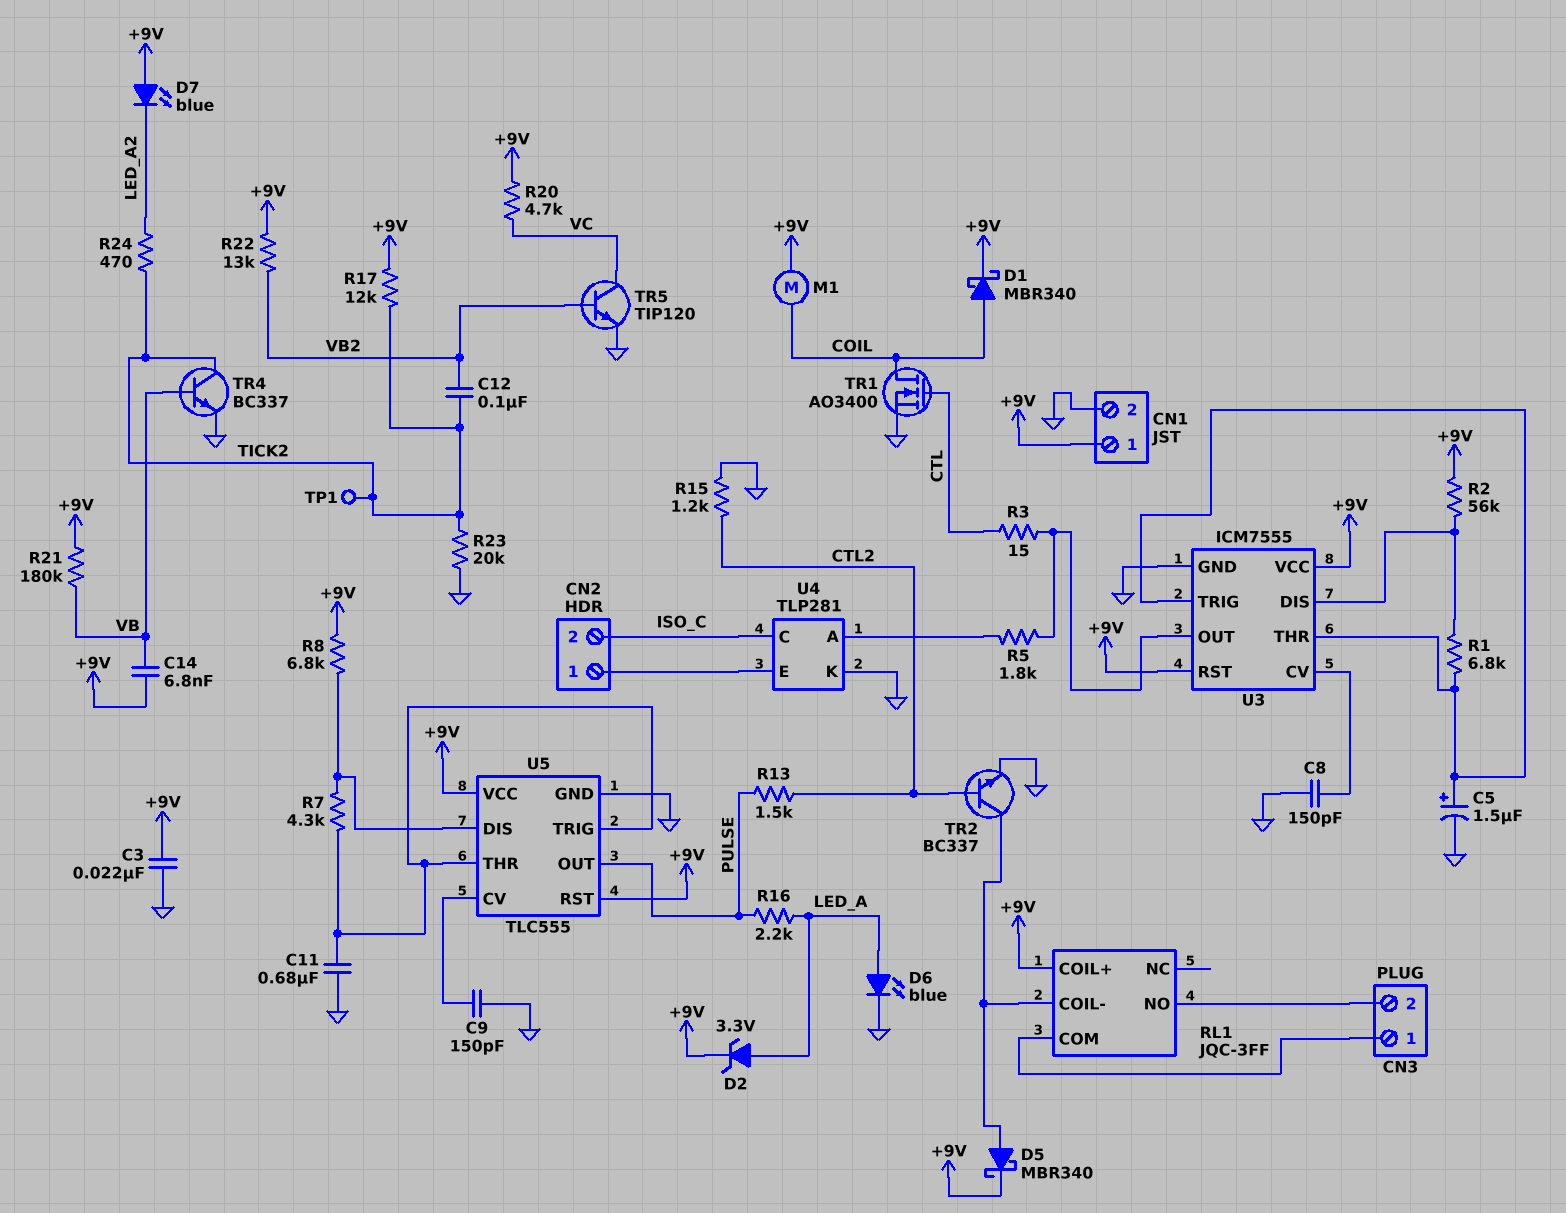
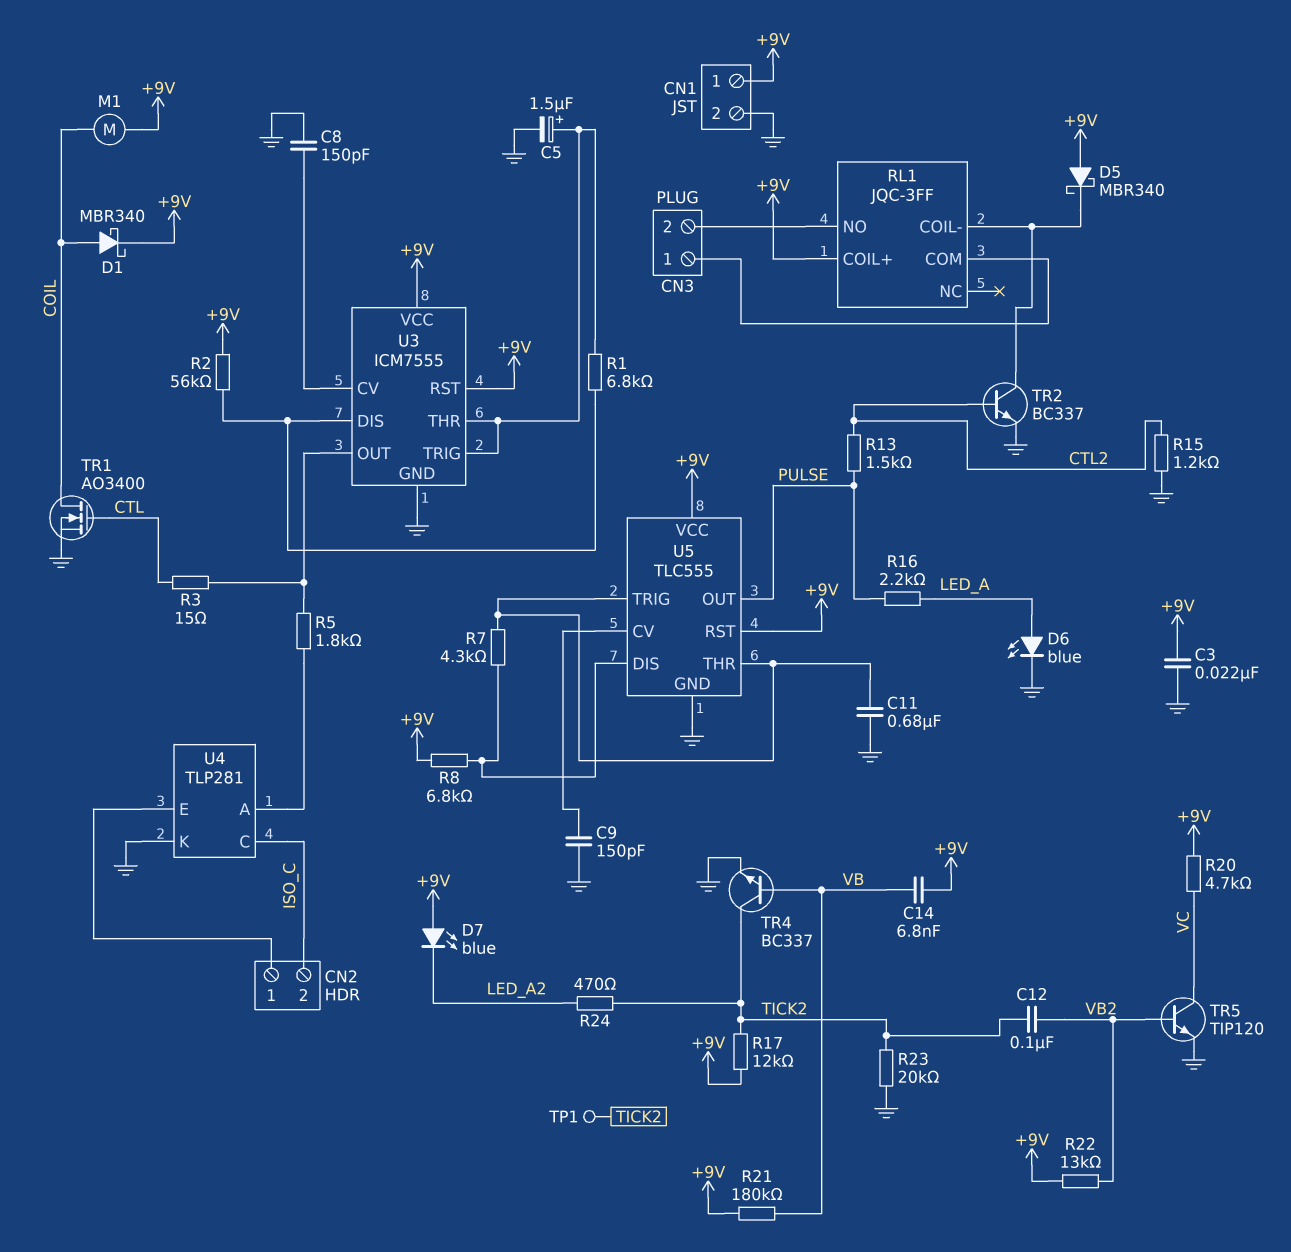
D2: zener 3.3V (A LED_A, K +9V) -> none
D5: schottky MBR340 (A RL1/COIL-, K +9V) -> schottky MBR340 (A +9V, K RL1/COIL-)

